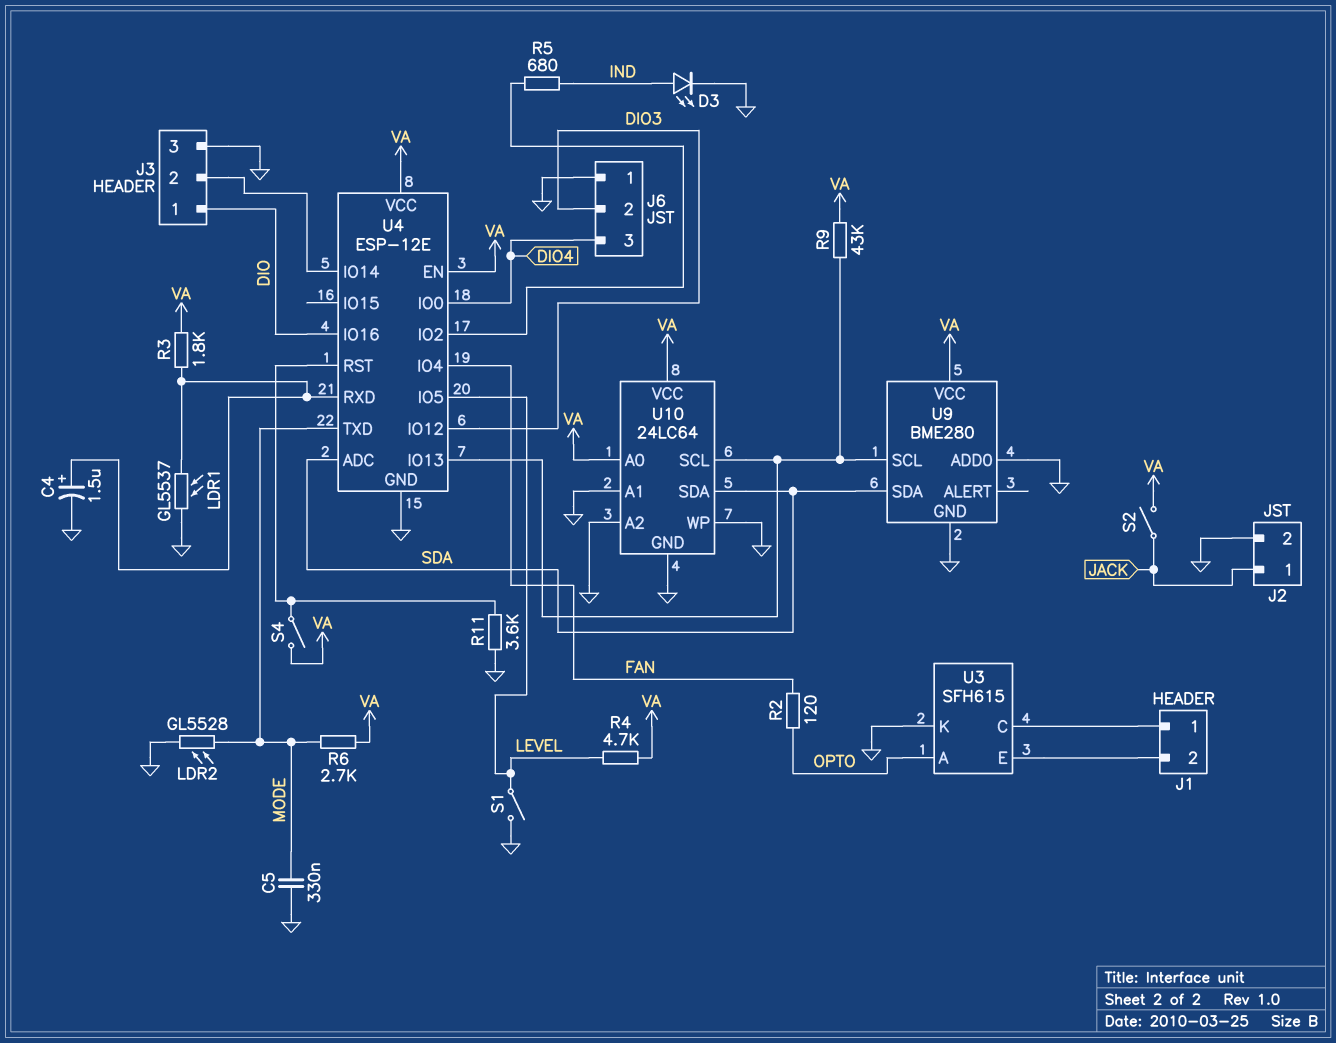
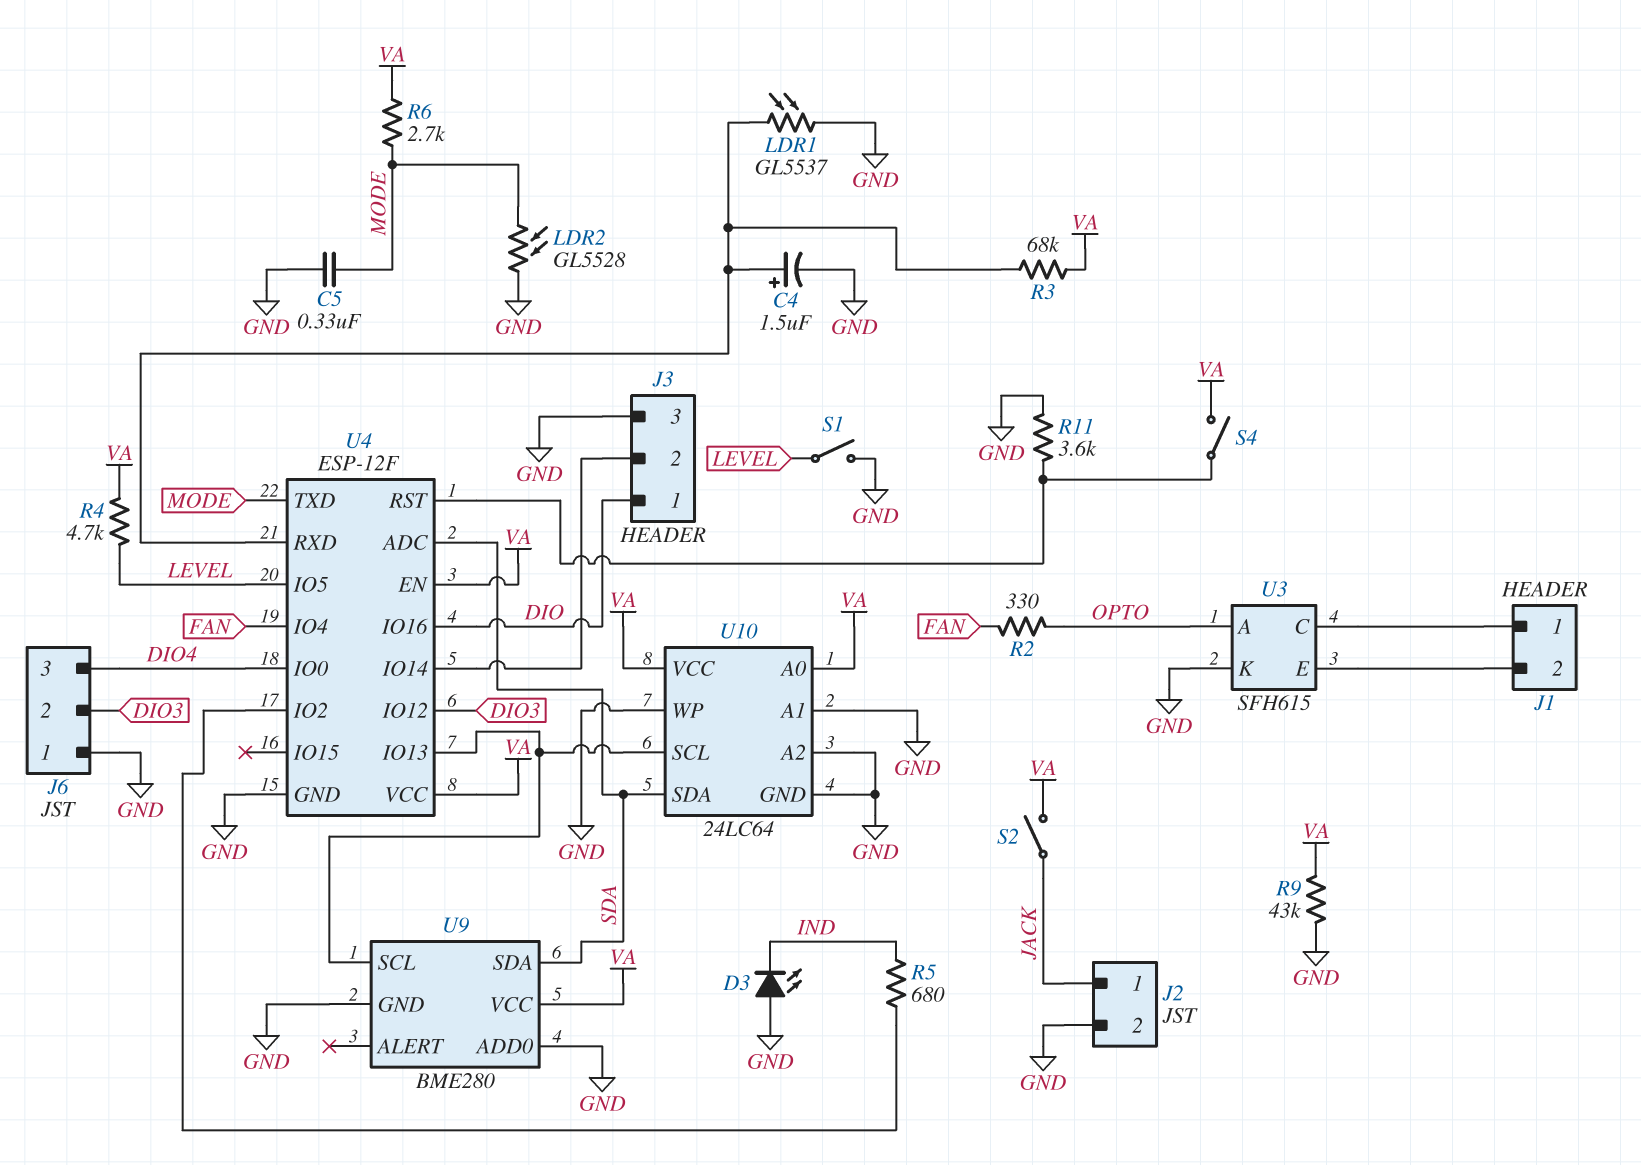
D3: LED (A IND, K GND) -> LED (A GND, K IND)
R2: 120 (FAN, OPTO) -> 330 (FAN, OPTO)
R3: 1.8k (U4/RXD, VA) -> 68k (U4/RXD, VA)
R9: 43k (U4/IO13, VA) -> 43k (GND, VA)
U4: ESP-12E -> ESP-12F

